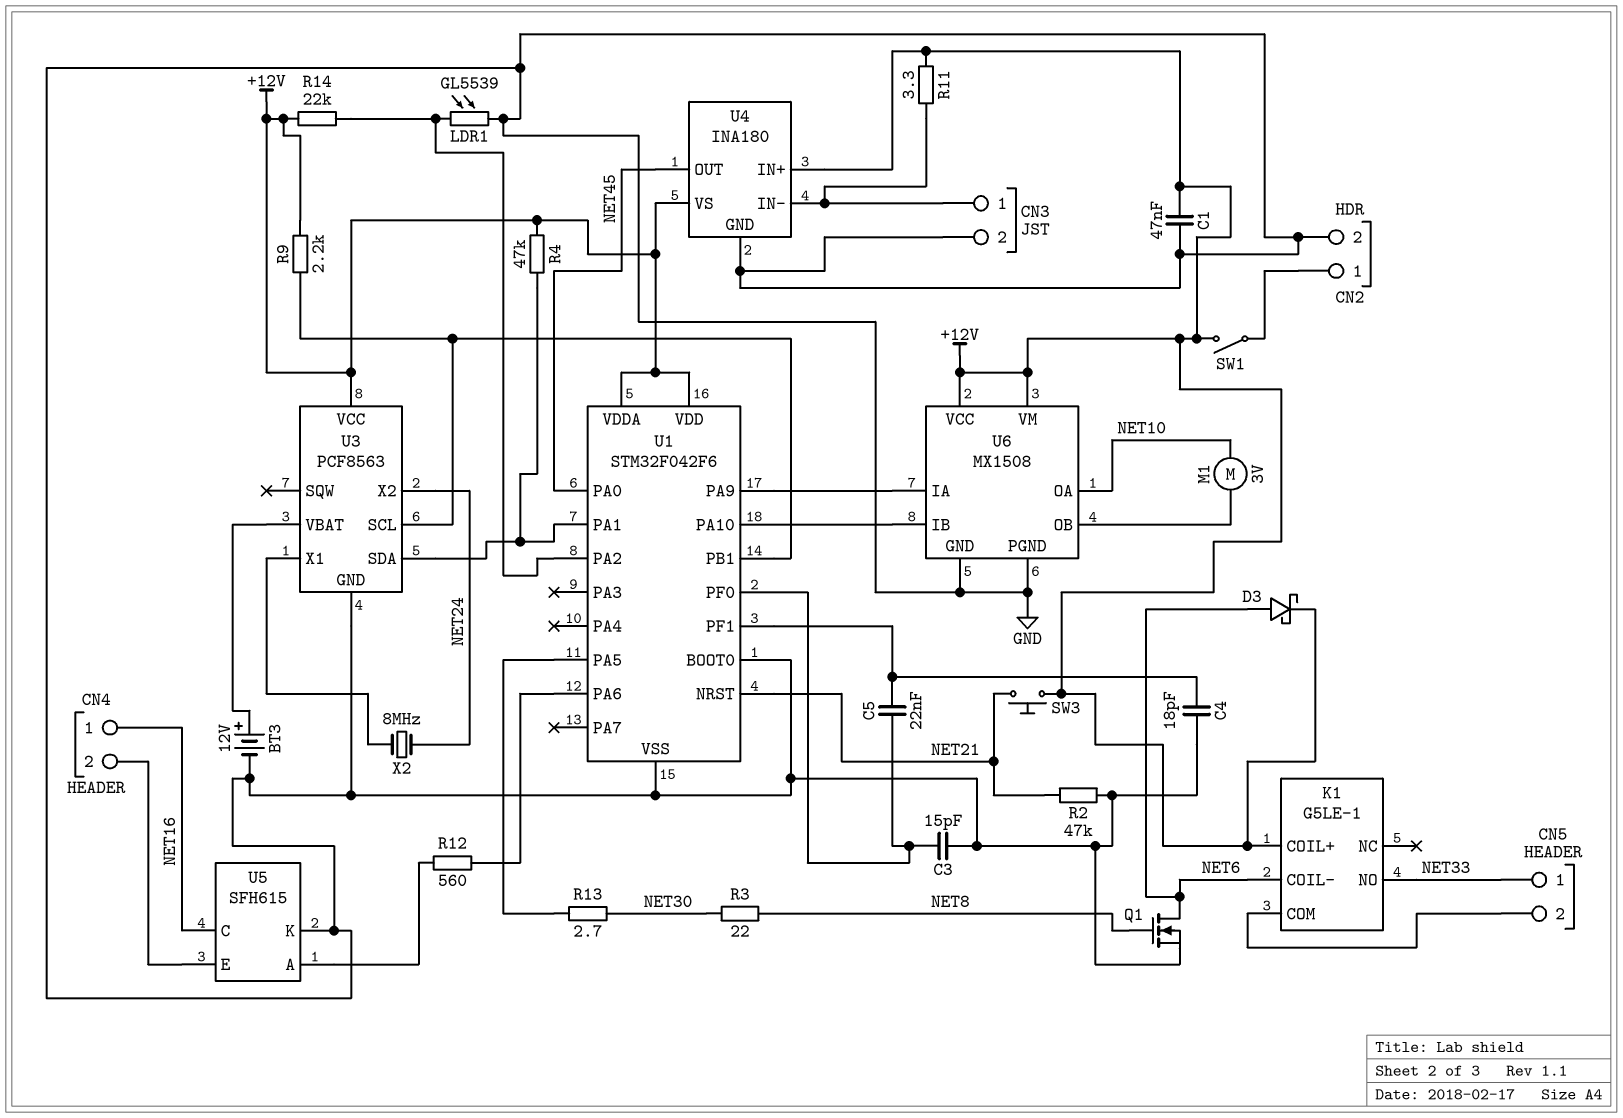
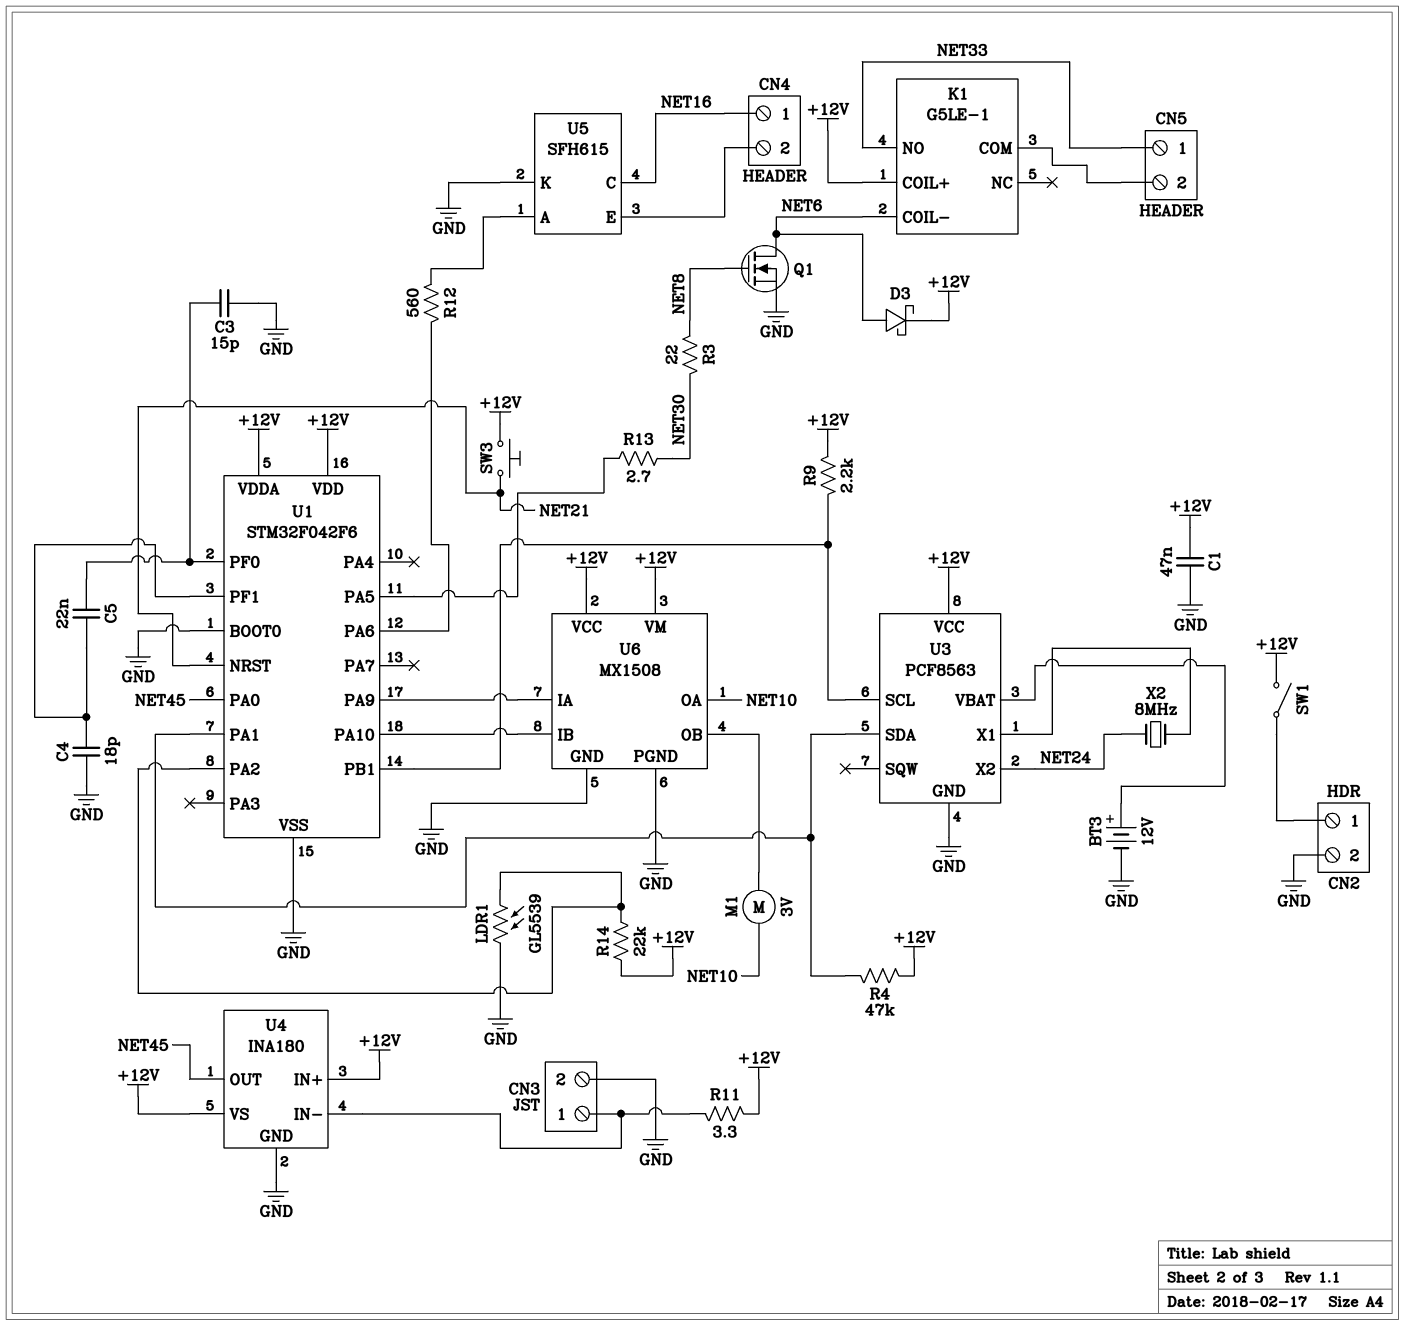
R2: 47k (GND, NET21) -> none

